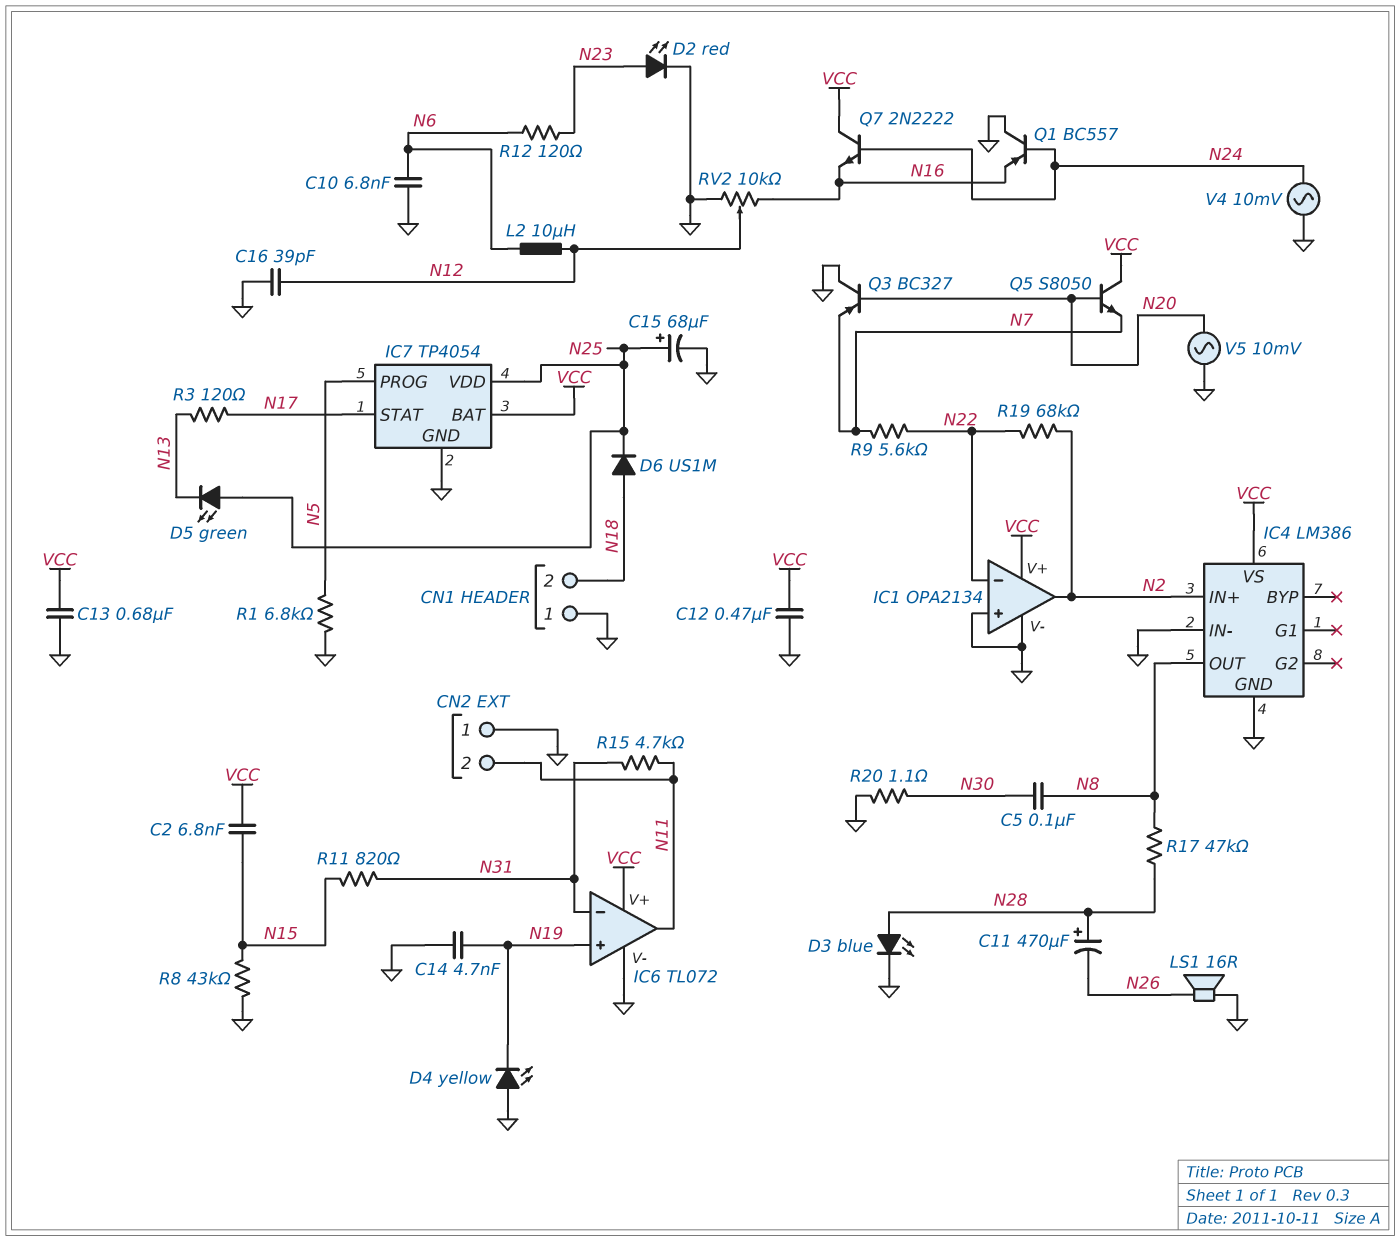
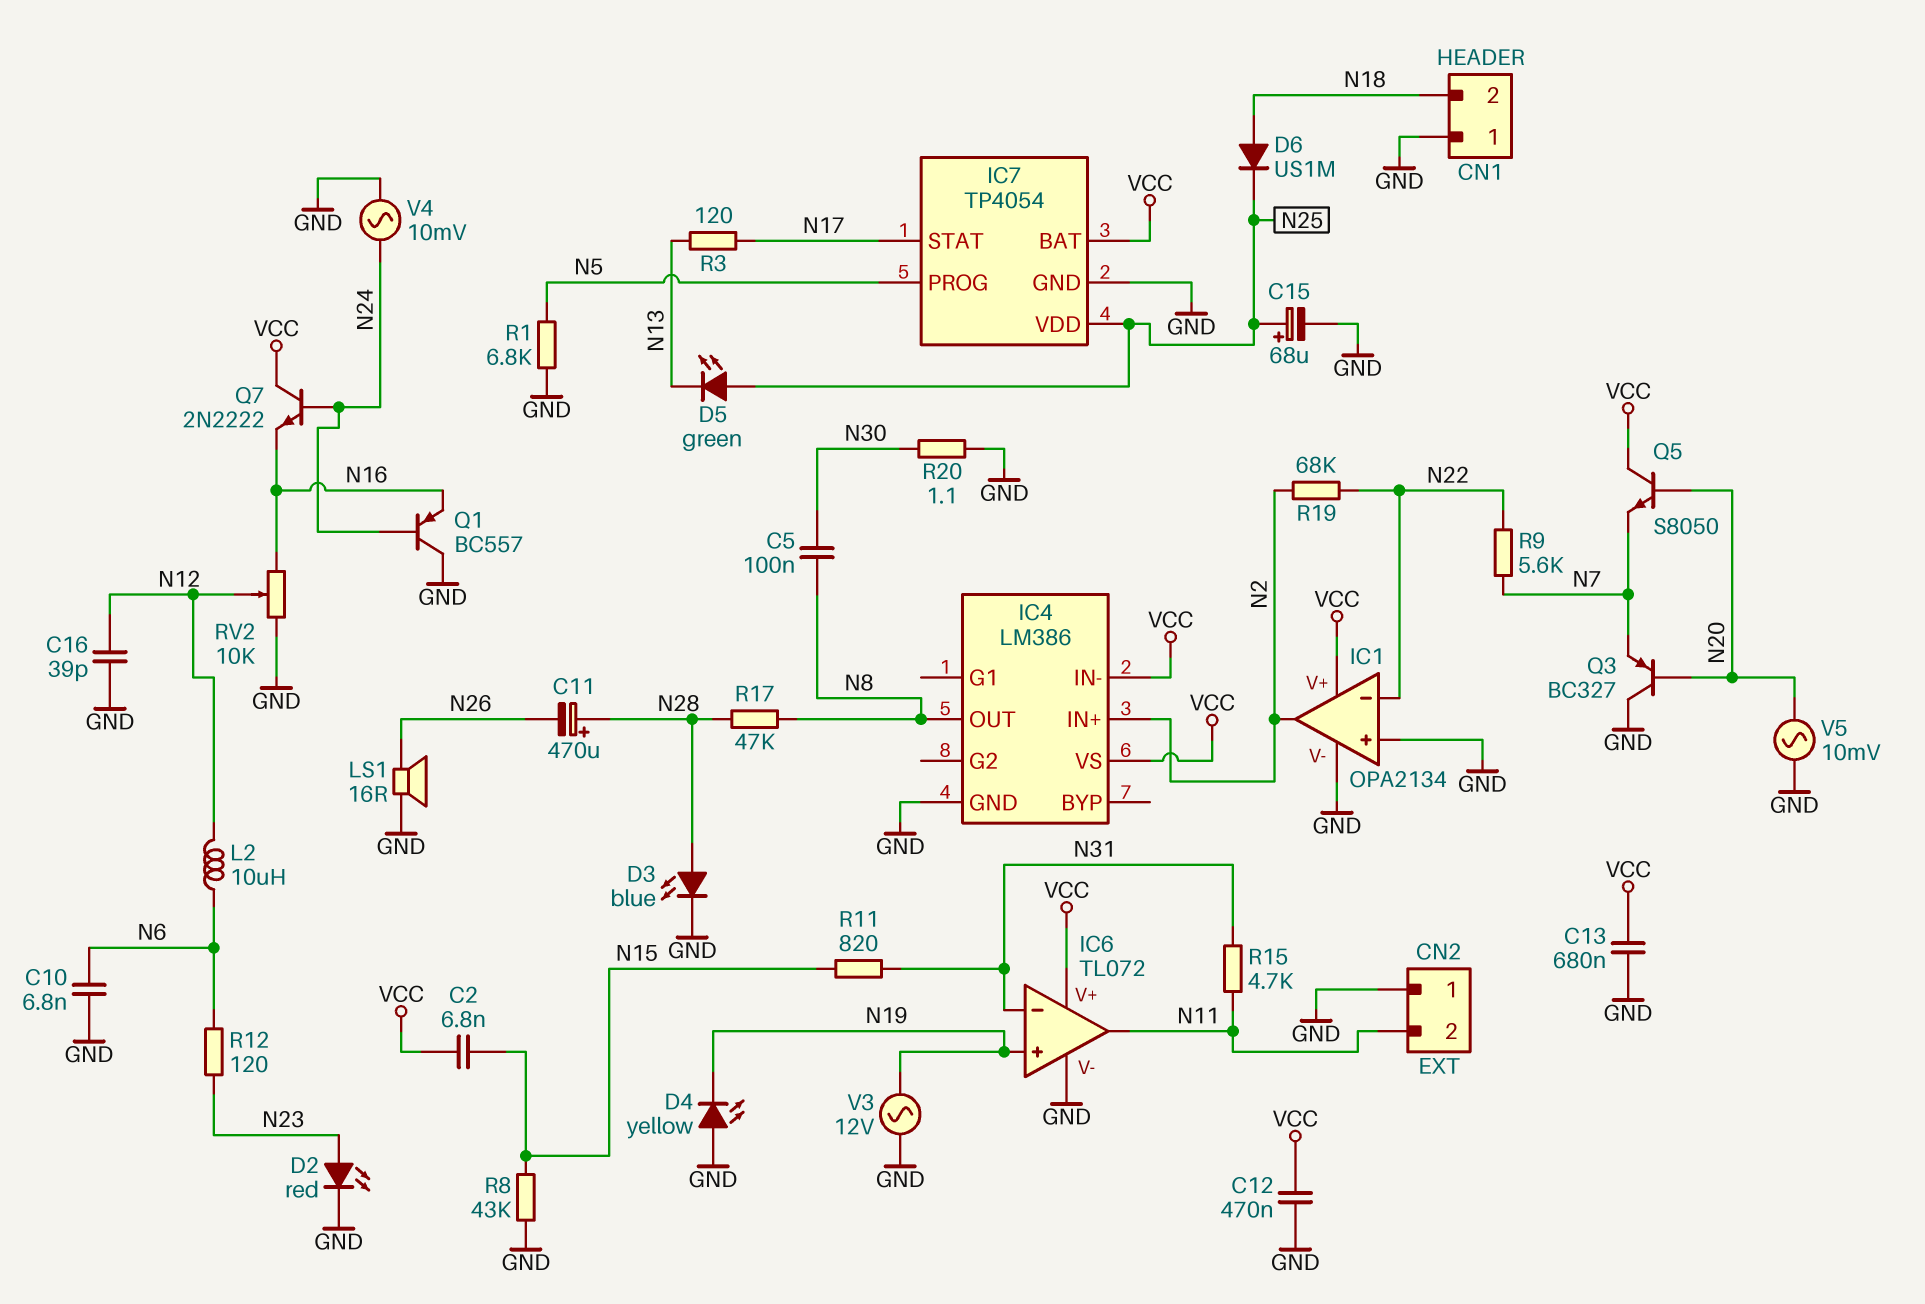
C14: 4.7nF (GND, N19) -> none
IC4 pin IN-: GND -> VCC
V3: none -> AC 12V (GND, N19)

